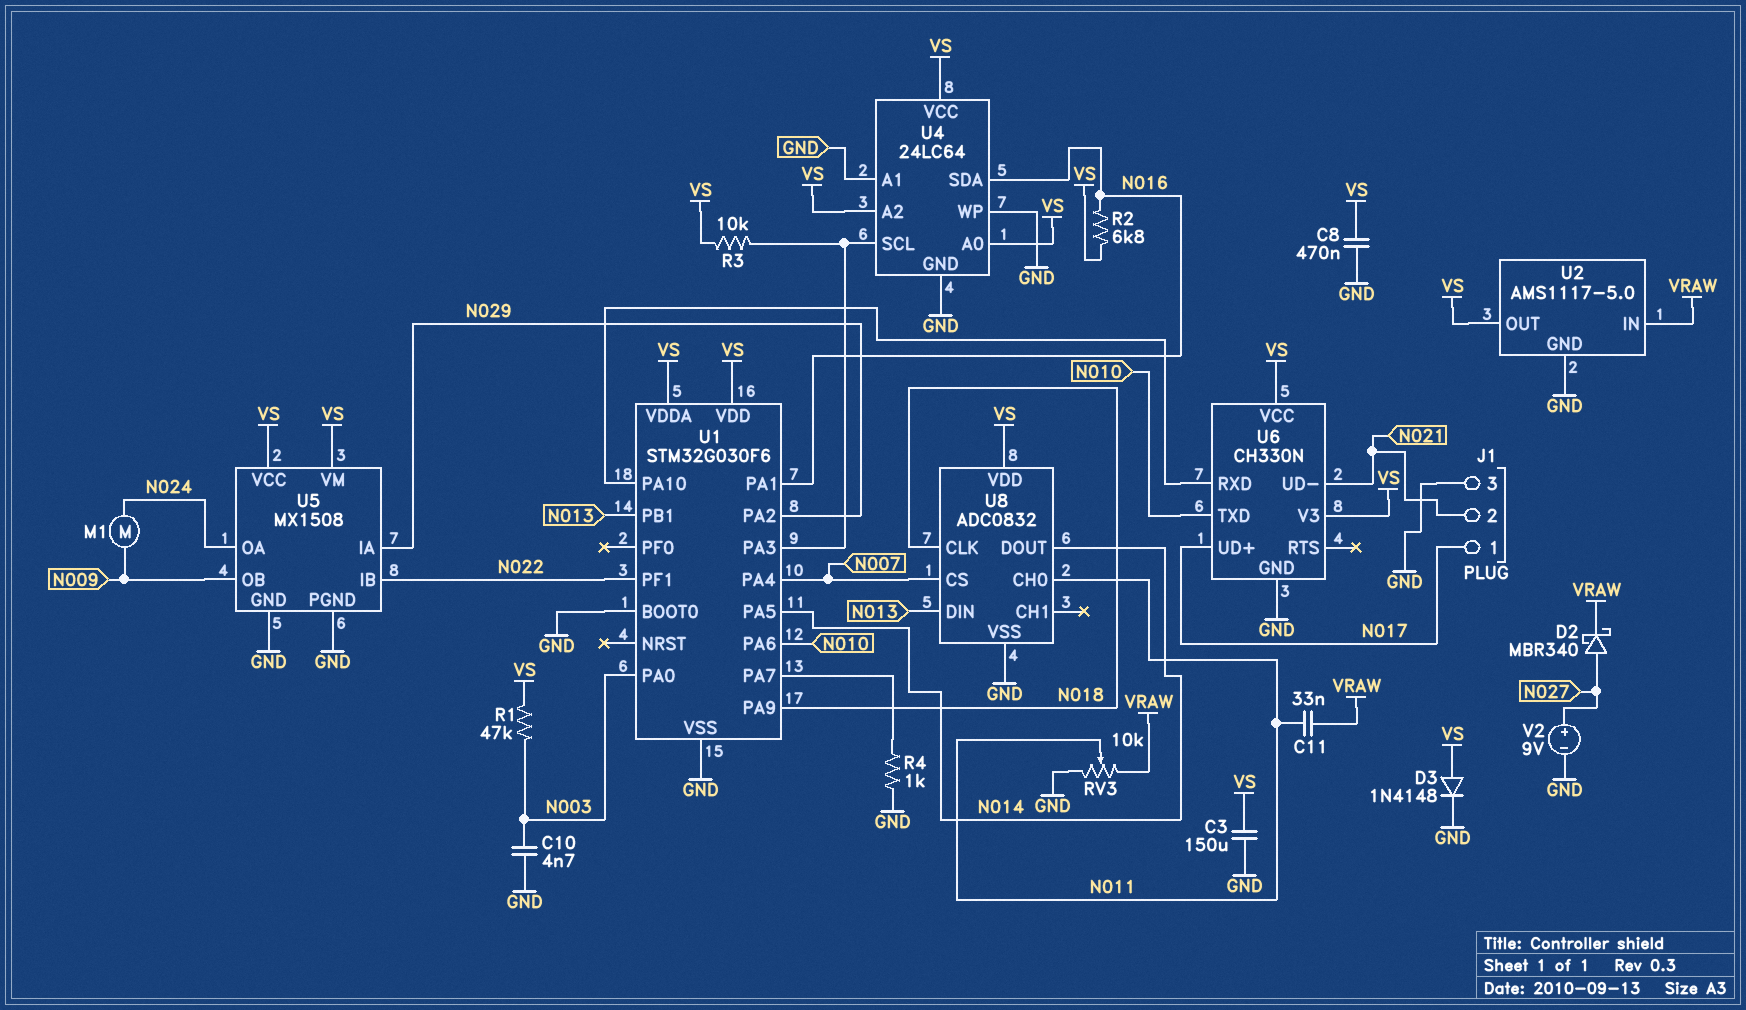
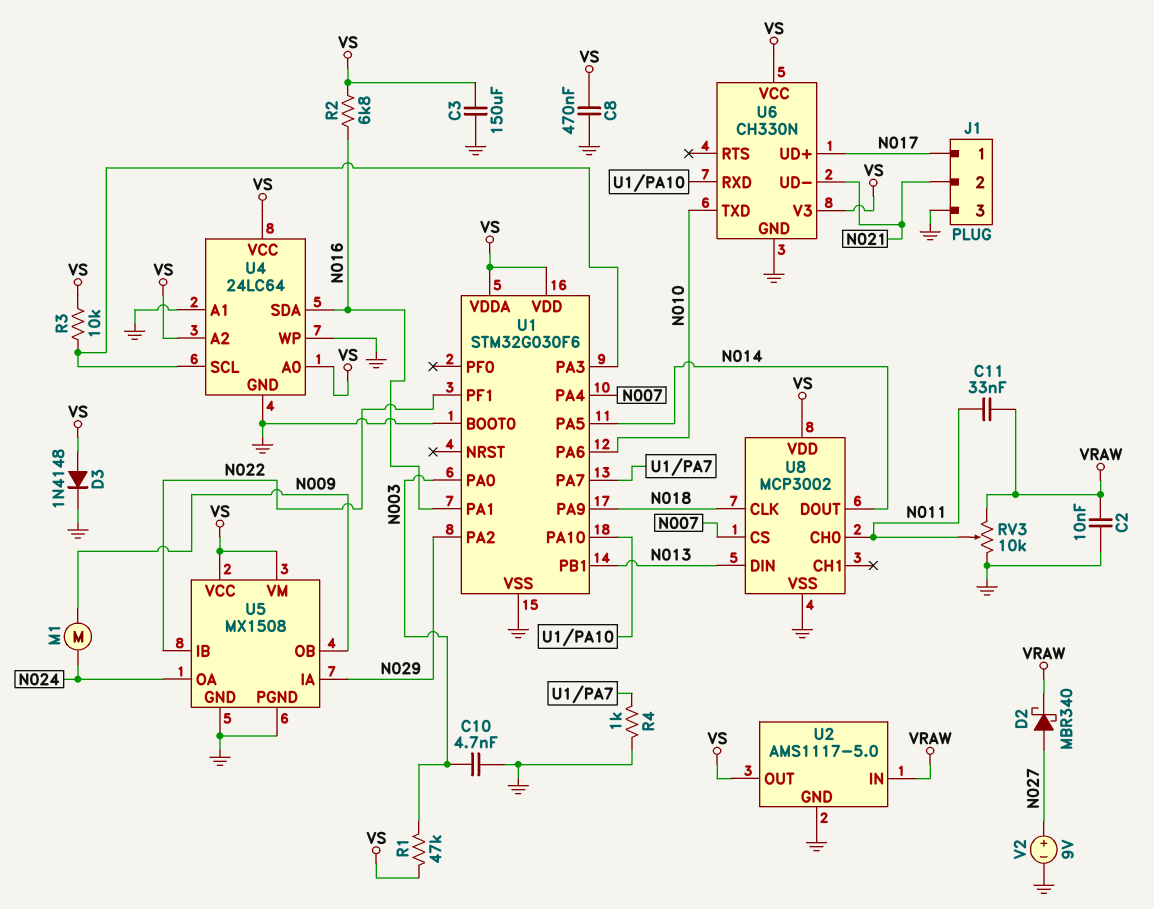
C2: none -> 10nF (GND, VRAW)
U8: ADC0832 -> MCP3002

